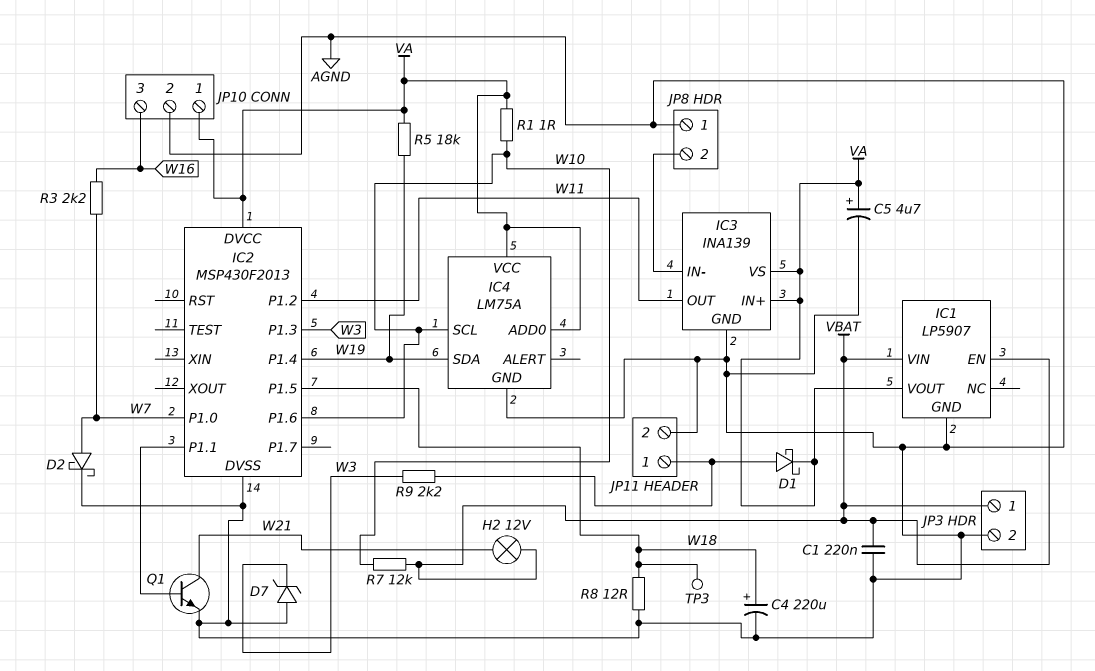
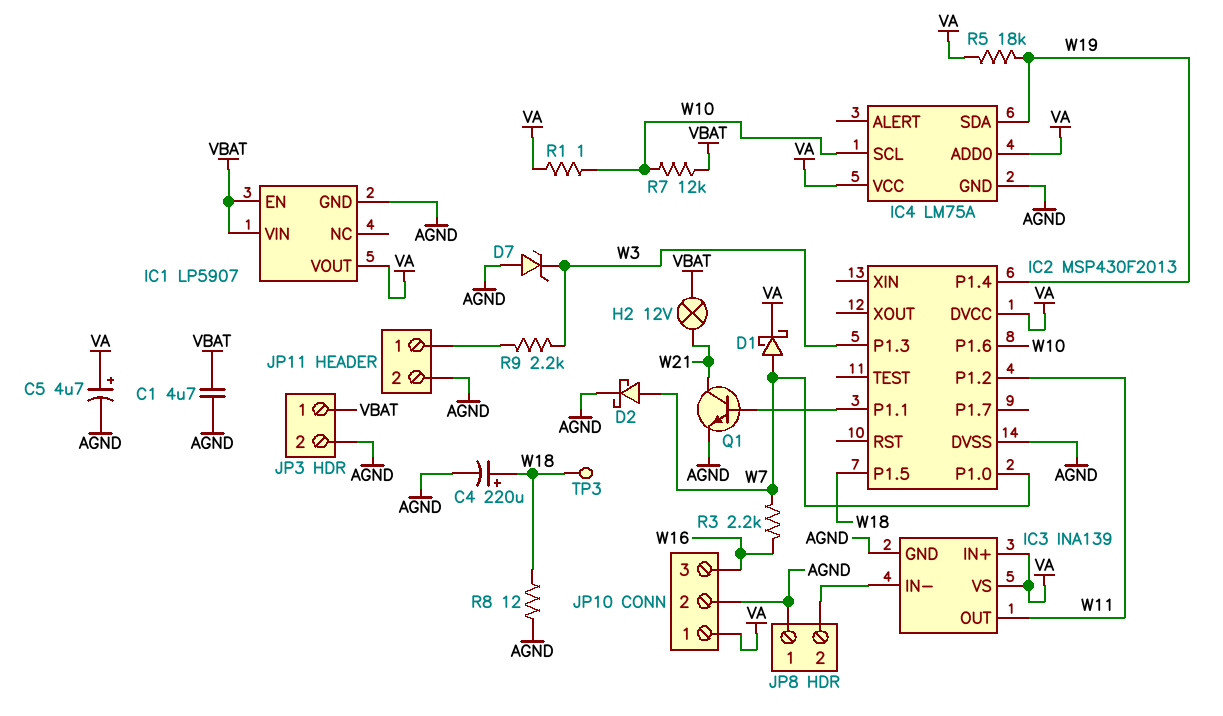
C1: 220nF (AGND, VBAT) -> 4.7uF (AGND, VBAT)
D1: schottky (A JP11/1, K VA) -> schottky (A W7, K VA)

